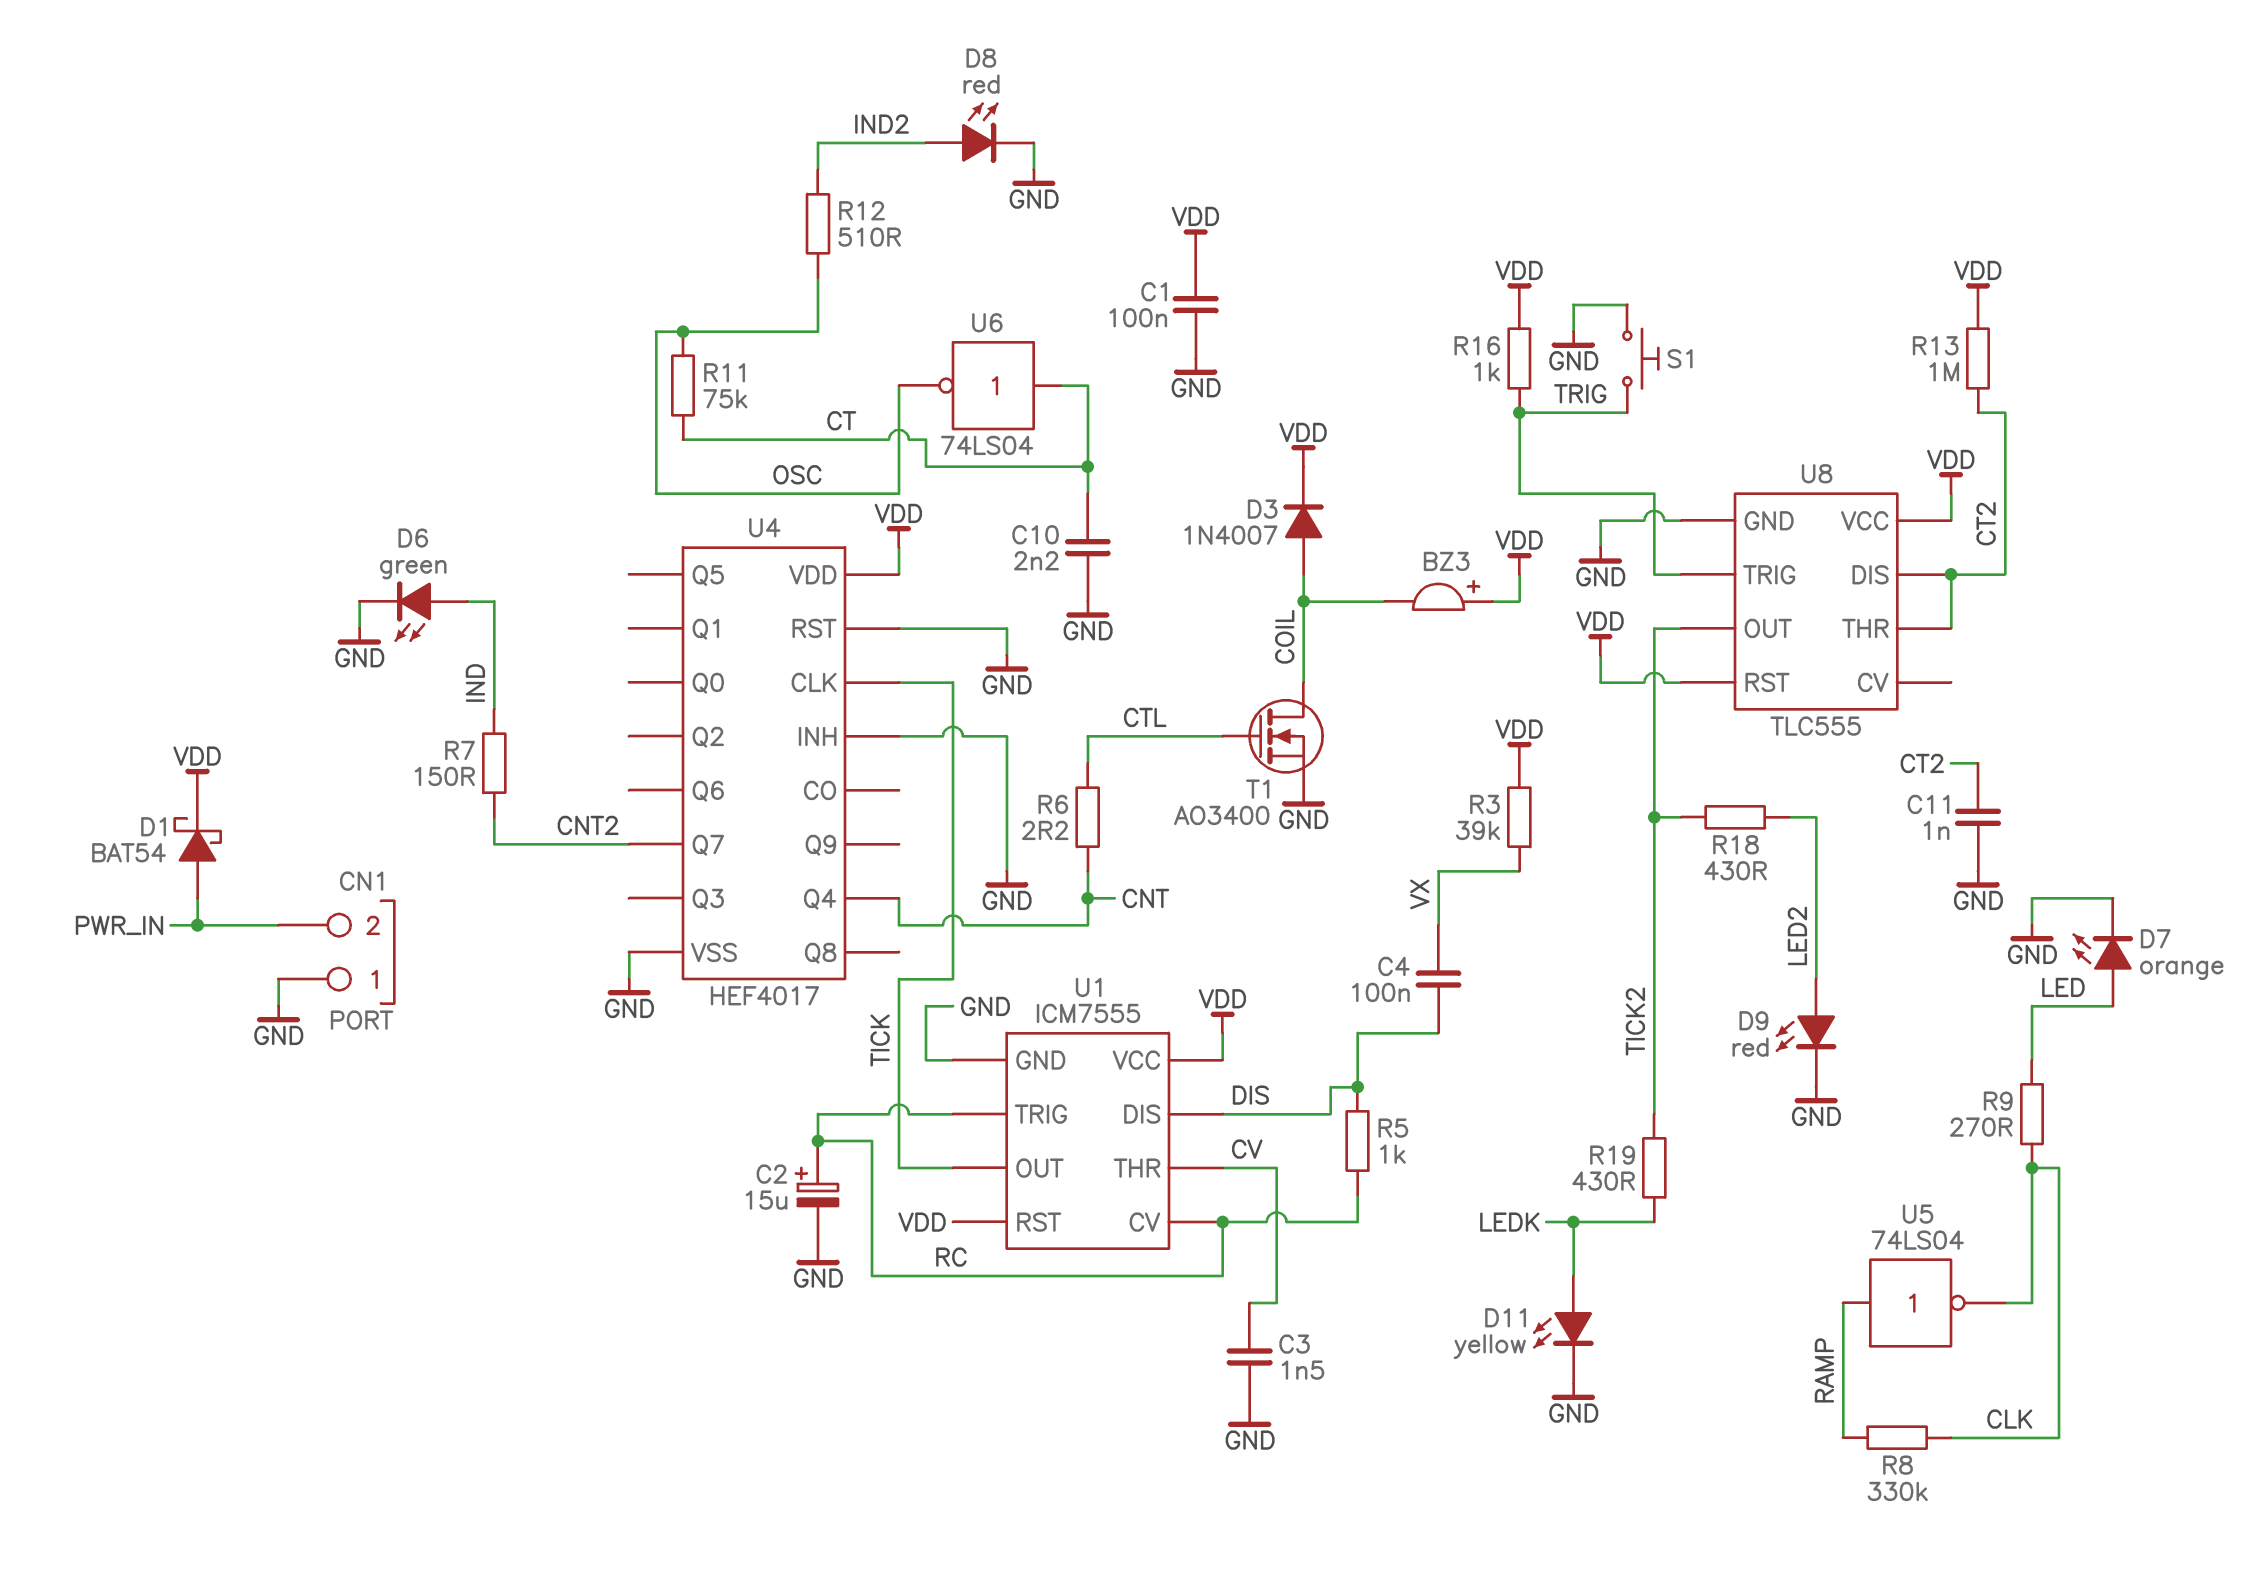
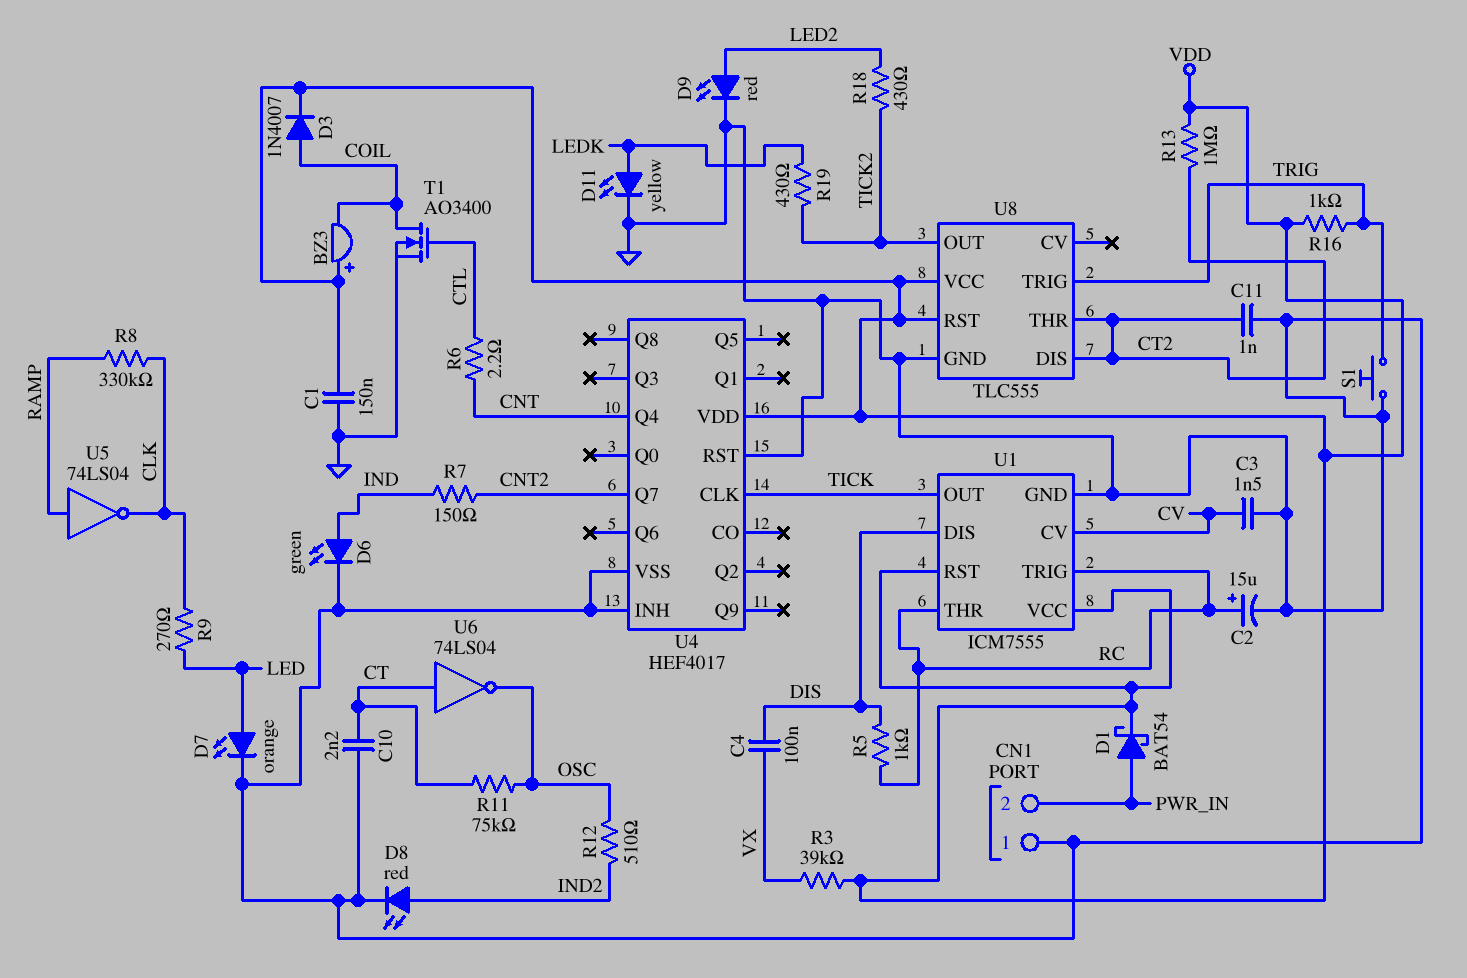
C1: 100nF (GND, VDD) -> 150nF (GND, VDD)
U1 pin CV: RC -> CV
U1 pin THR: CV -> RC

